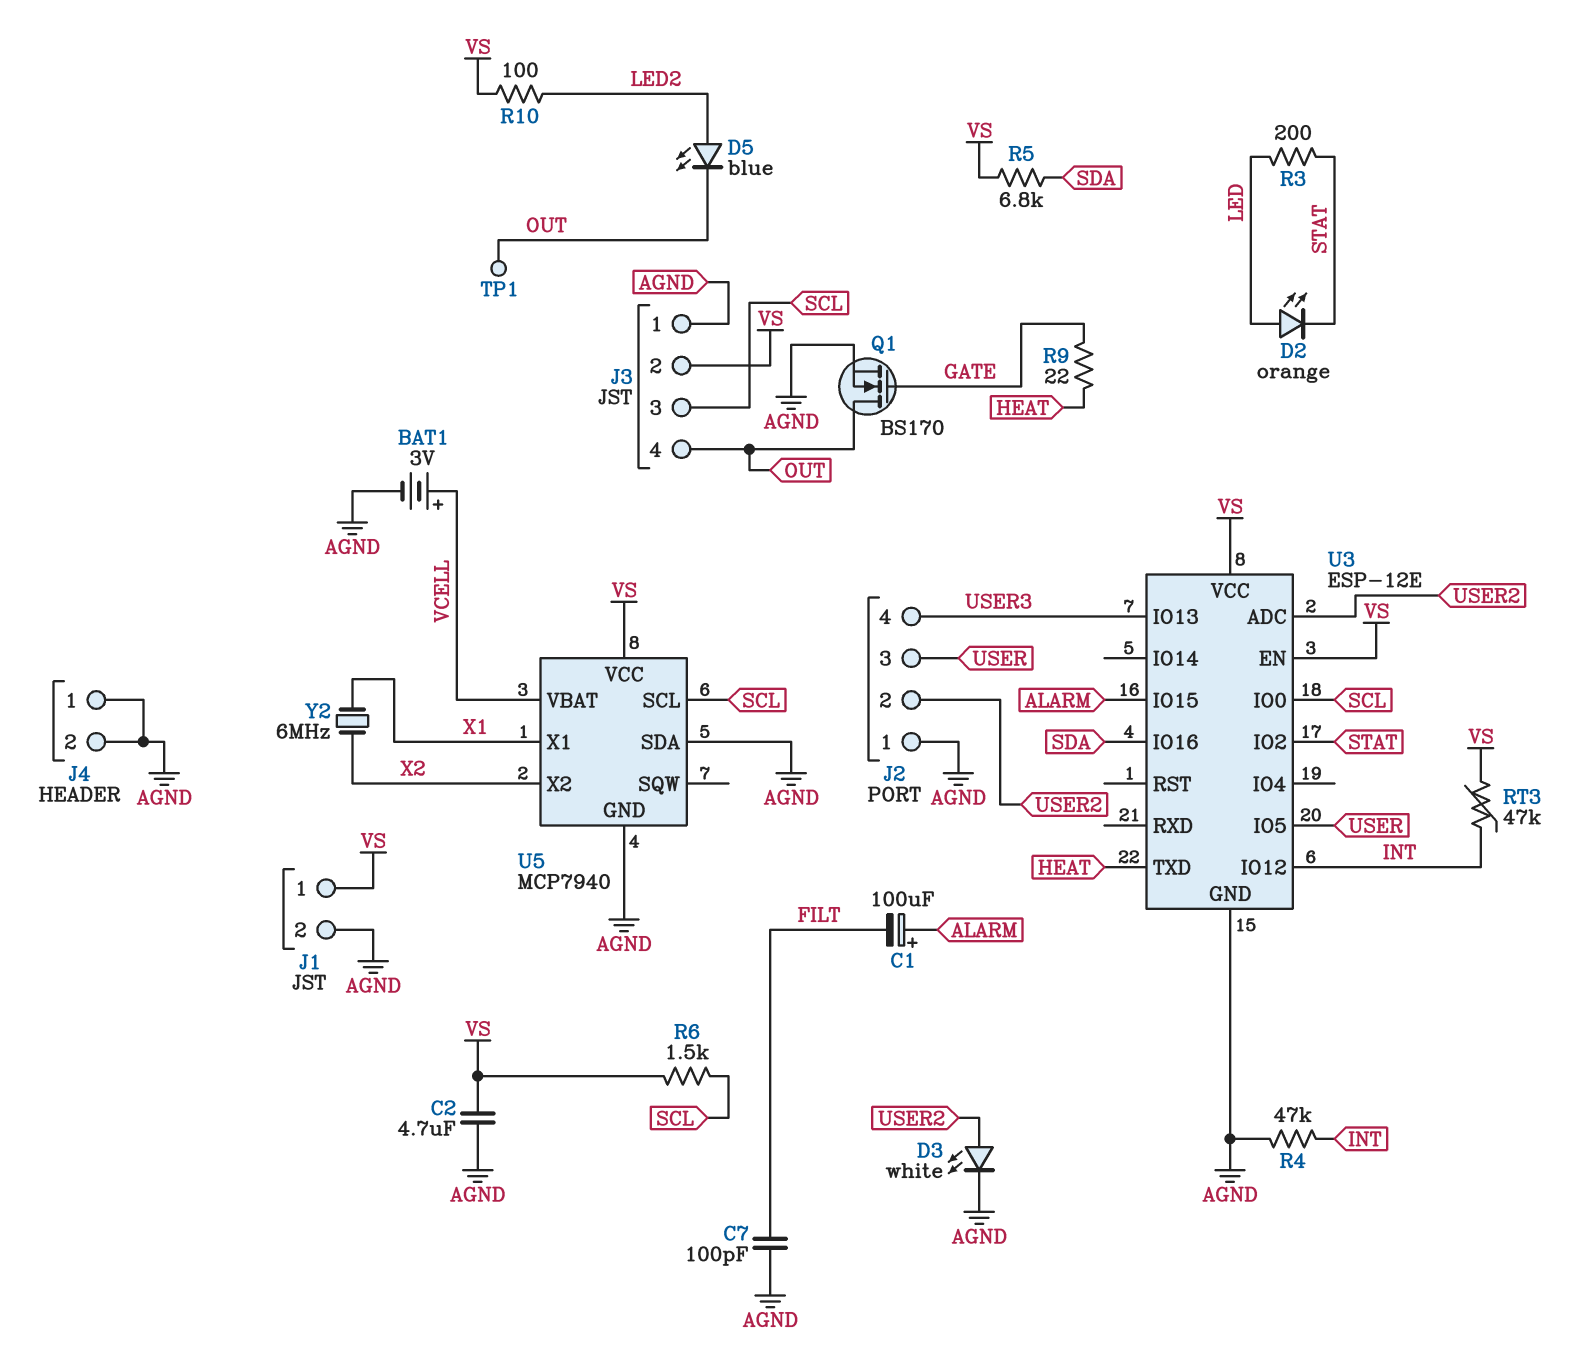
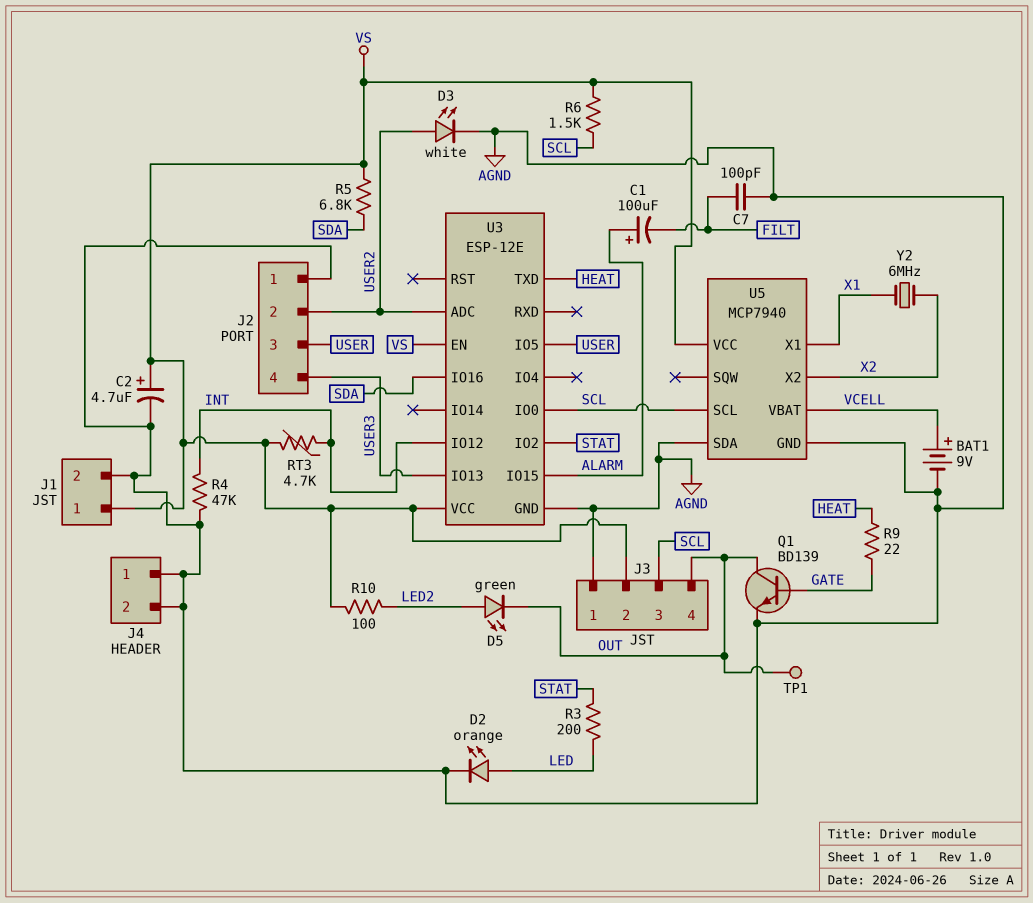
BAT1: 3V (plus VCELL, minus AGND) -> 9V (plus VCELL, minus AGND)
C2: 4.7uF (AGND, VS) -> 4.7uF (plus VS, minus AGND)
D2: LED orange (A LED, K STAT) -> LED orange (A LED, K AGND)
D5: LED blue (A LED2, K OUT) -> LED green (A LED2, K OUT)
Q1: NMOS BS170 (G GATE, D OUT, S AGND) -> NPN BD139 (B GATE, C OUT, E AGND)
RT3: 47k (INT, VS) -> 4.7k (INT, VS)

